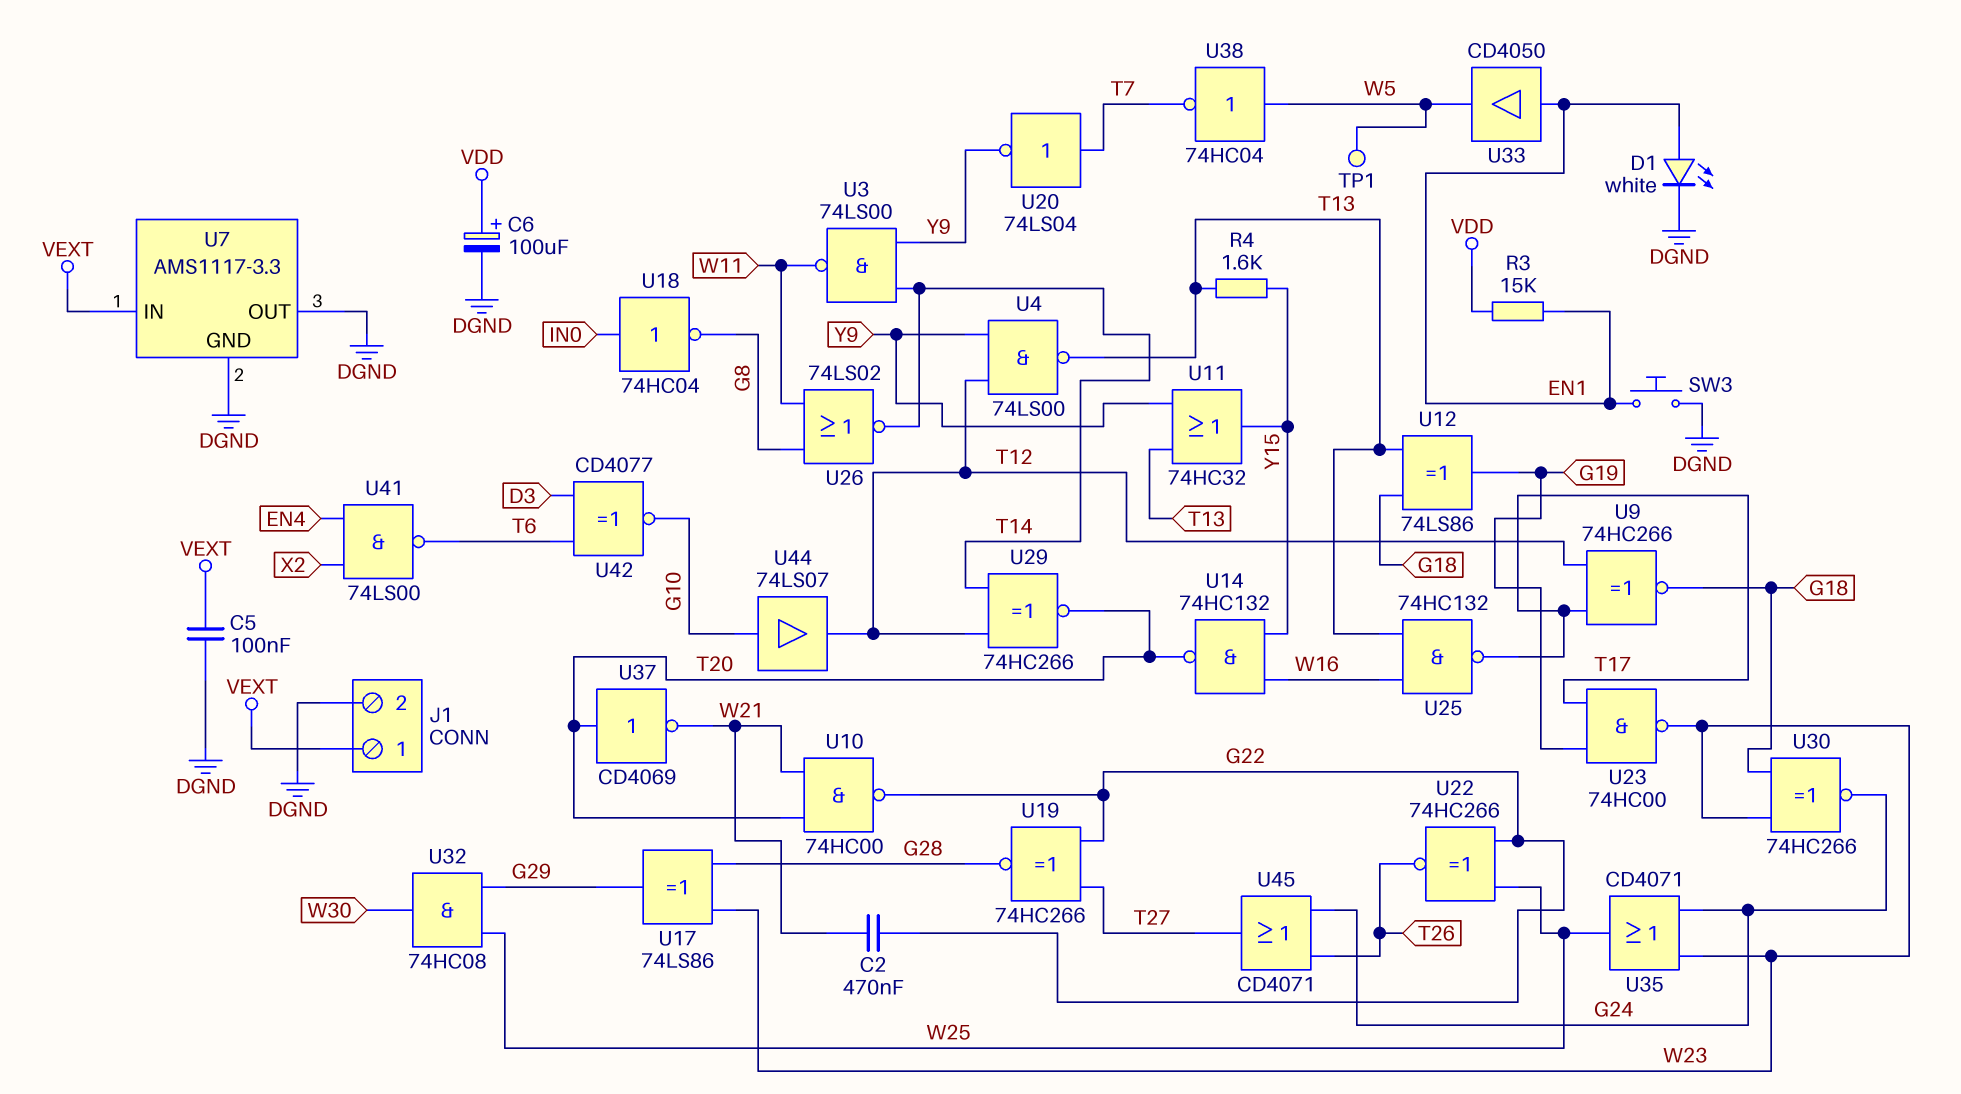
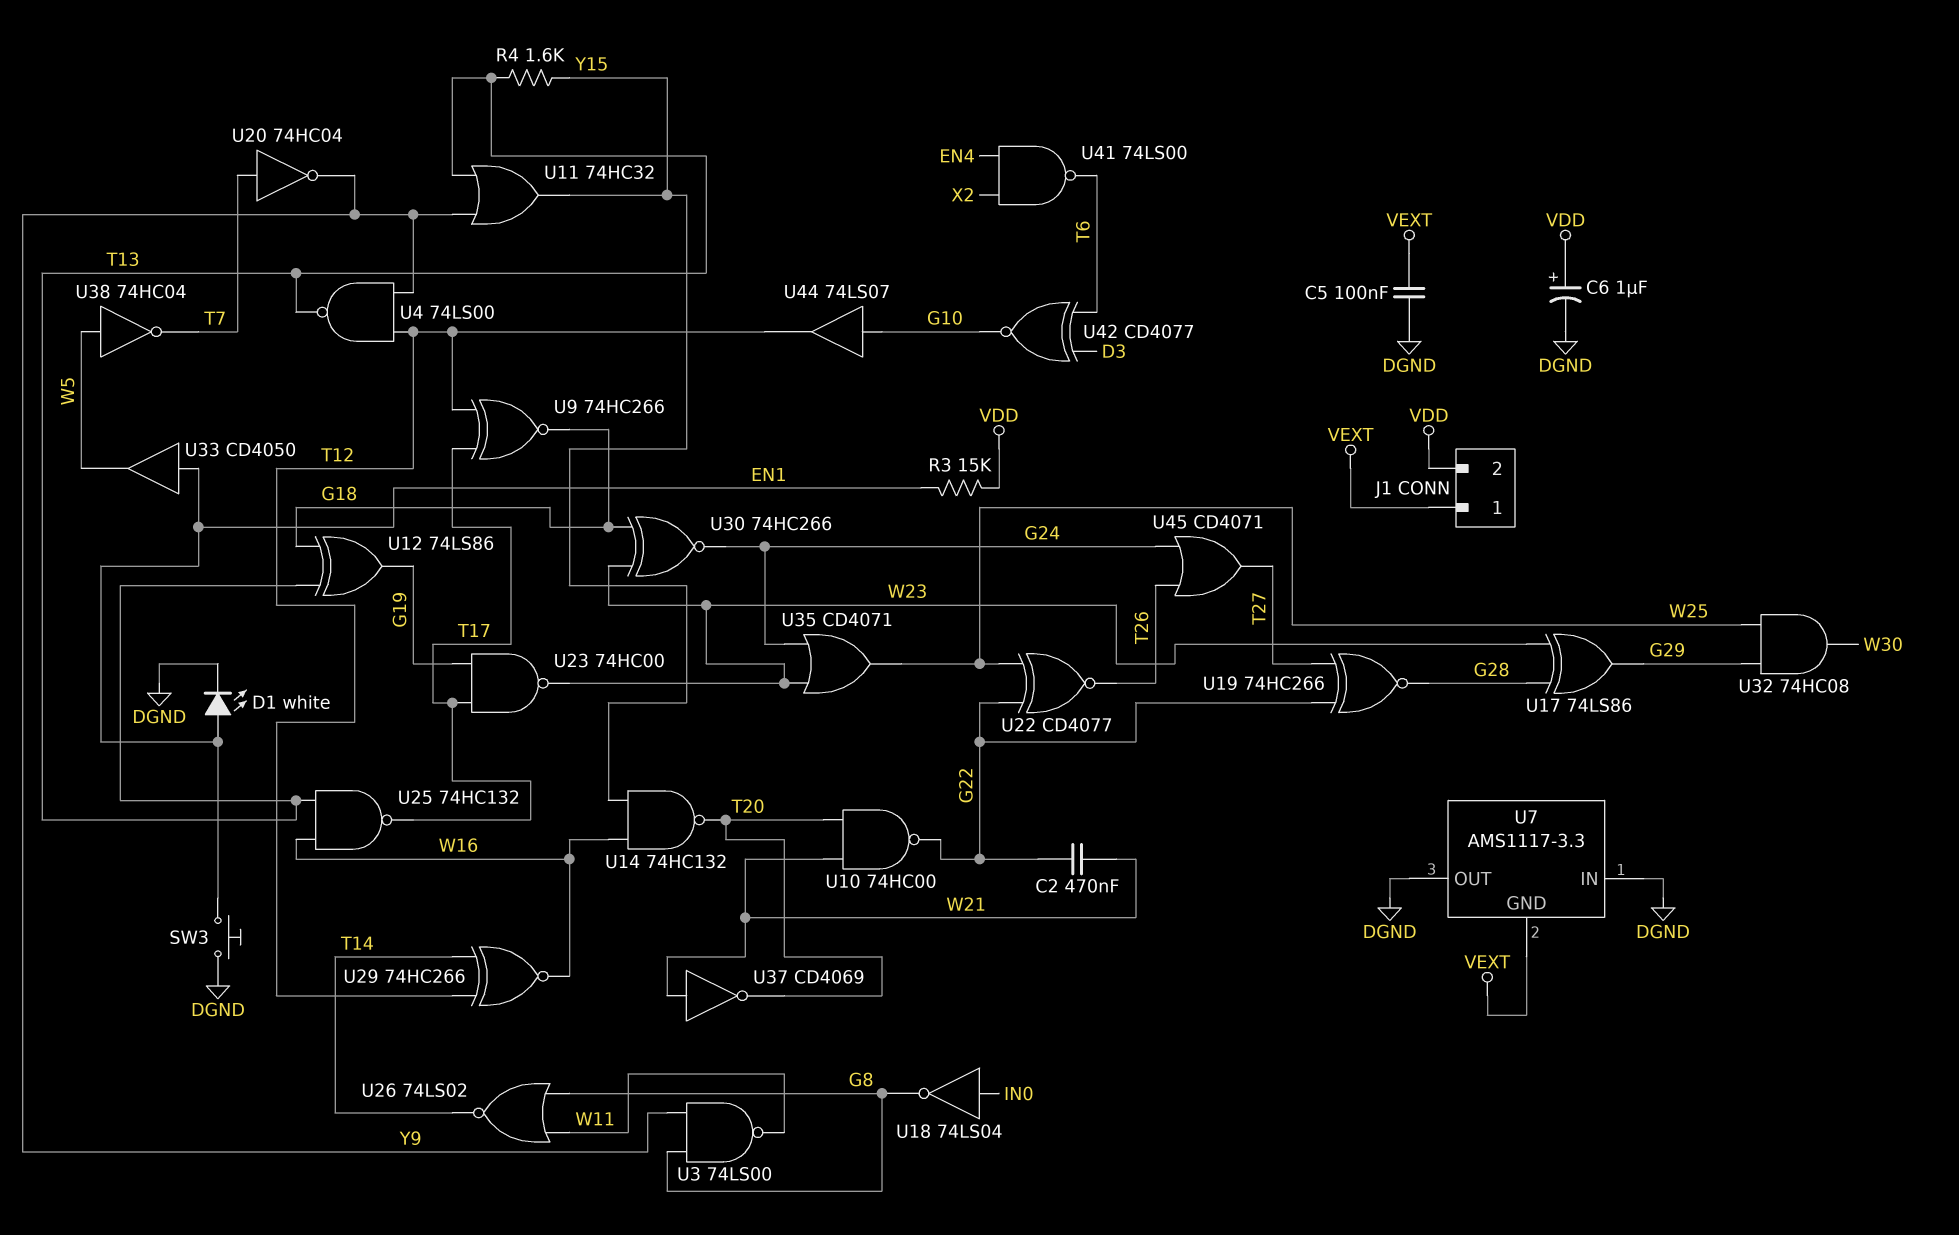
C6: 100uF (plus VDD, minus DGND) -> 1uF (plus VDD, minus DGND)
J1 pin 2: DGND -> VDD
TP1: test point (W5) -> none
U3: NAND 74LS00 (in T14, in Y9, out W11) -> NAND 74LS00 (in G8, in Y9, out W11)
U7 pin GND: DGND -> VEXT
U7 pin IN: VEXT -> DGND
U18: NOT 74HC04 (in IN0, out G8) -> NOT 74LS04 (in IN0, out G8)
U20: NOT 74LS04 (in T7, out Y9) -> NOT 74HC04 (in T7, out Y9)
U22: XNOR 74HC266 (in G22, in W25, out T26) -> XNOR CD4077 (in G22, in W25, out T26)
U29: XNOR 74HC266 (in T12, in T14, out T20) -> XNOR 74HC266 (in T12, in T14, out W16)
U37: NOT CD4069 (in T20, out W21) -> NOT CD4069 (in W21, out T20)

